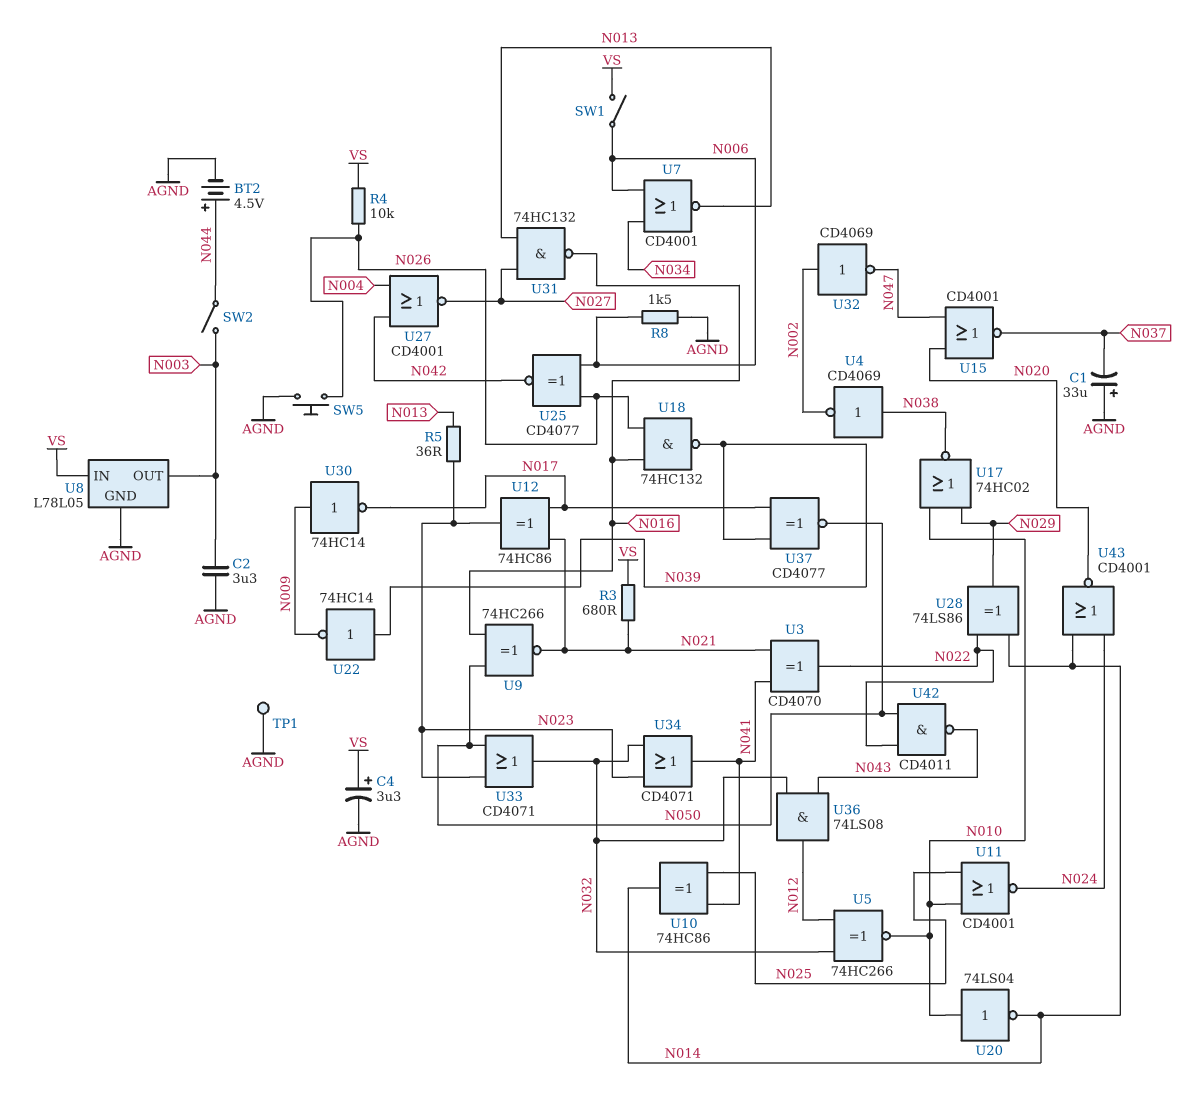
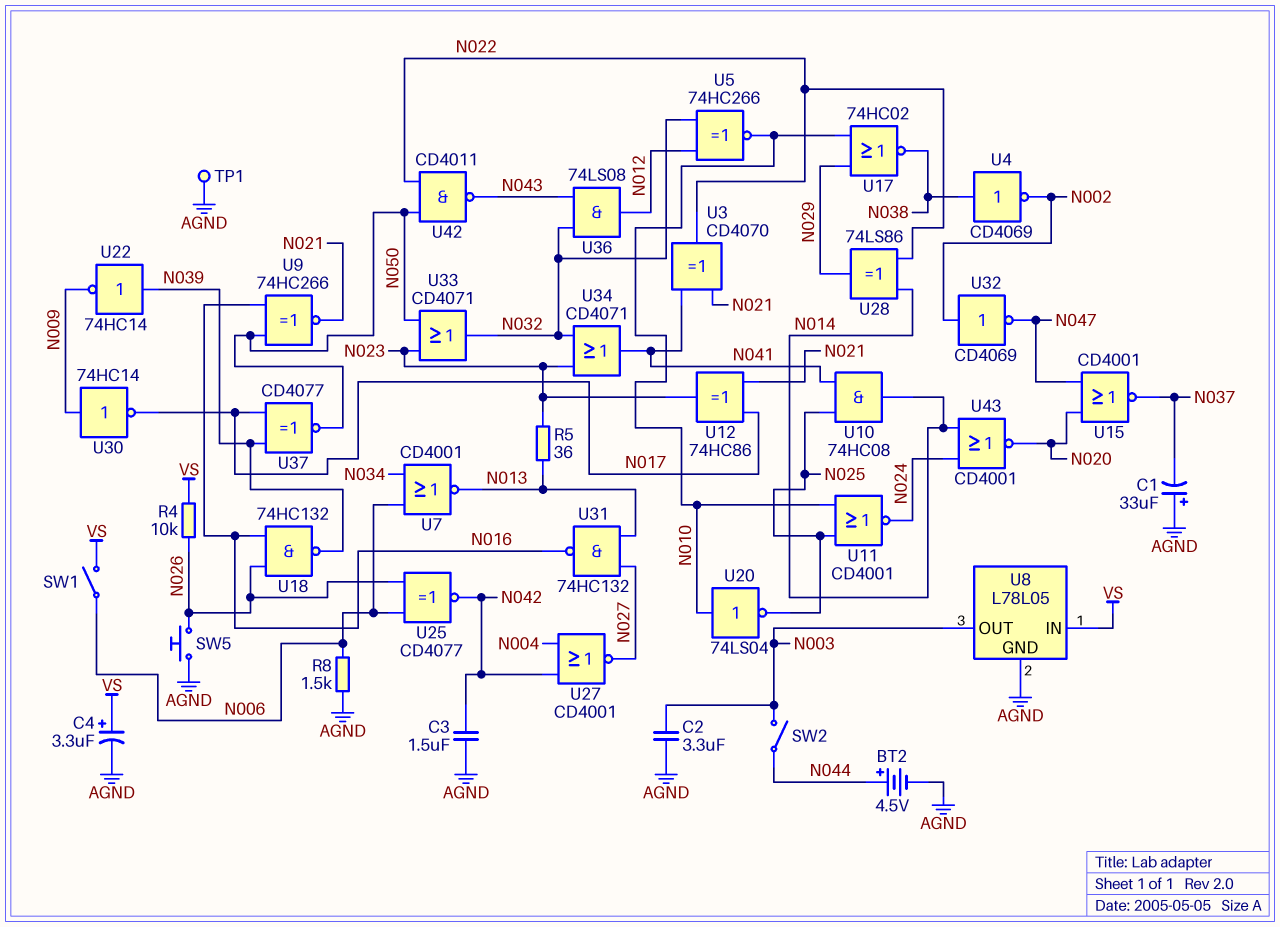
C3: none -> 1.5uF (AGND, N042)
R3: 680 (N021, VS) -> none
U10: XOR 74HC86 (in N025, in N041, out N014) -> AND 74HC08 (in N025, in N041, out N014)
U20: NOT 74LS04 (in N010, out N014) -> NOT 74LS04 (in N010, out N025)

